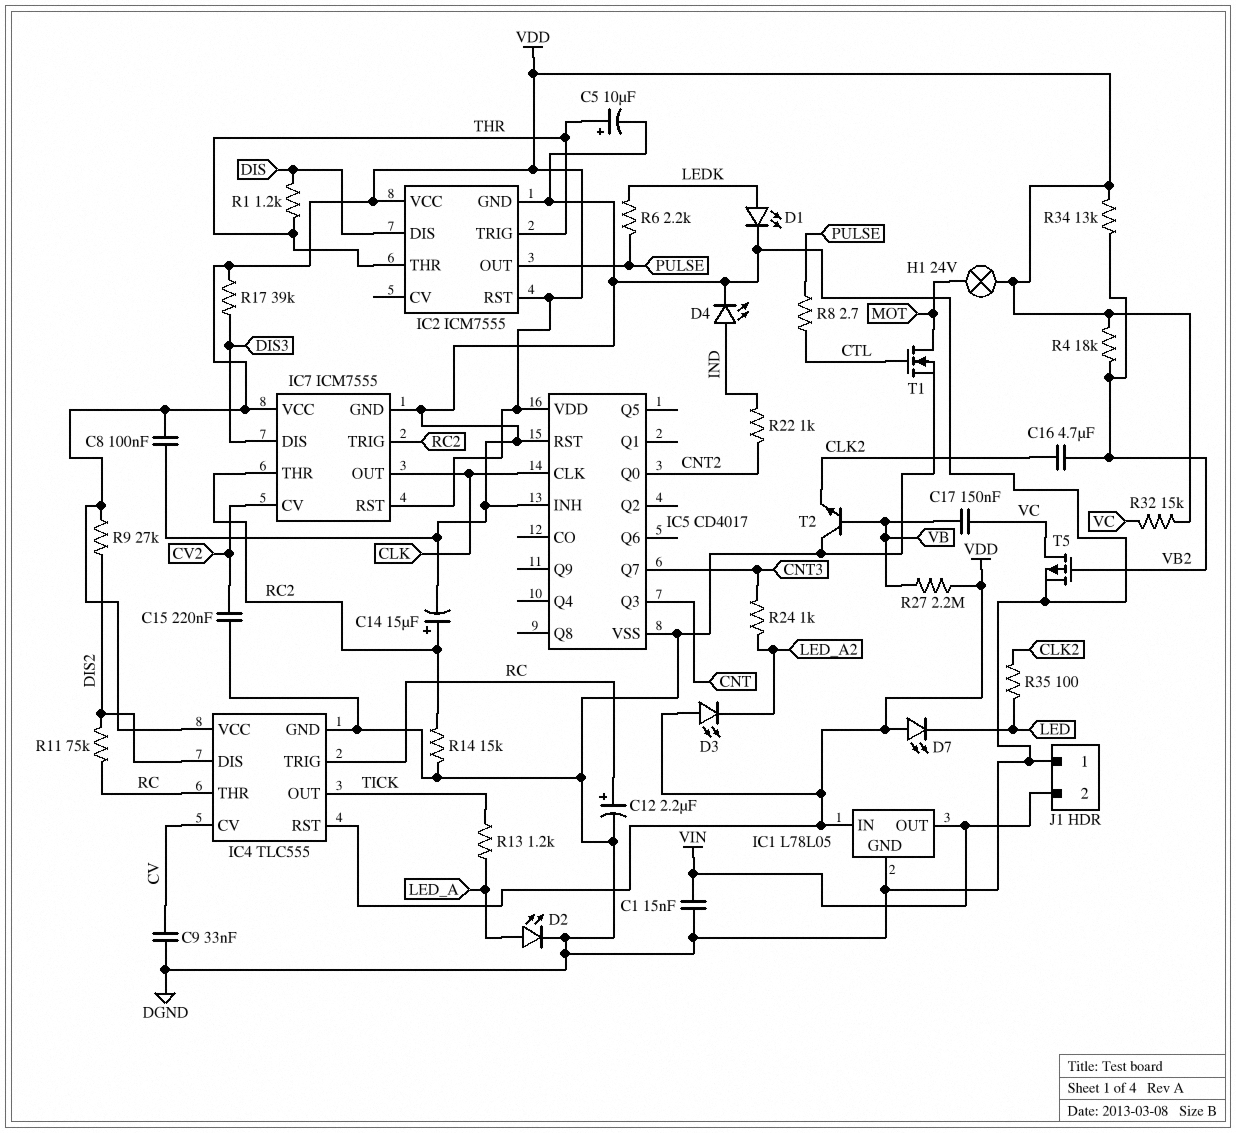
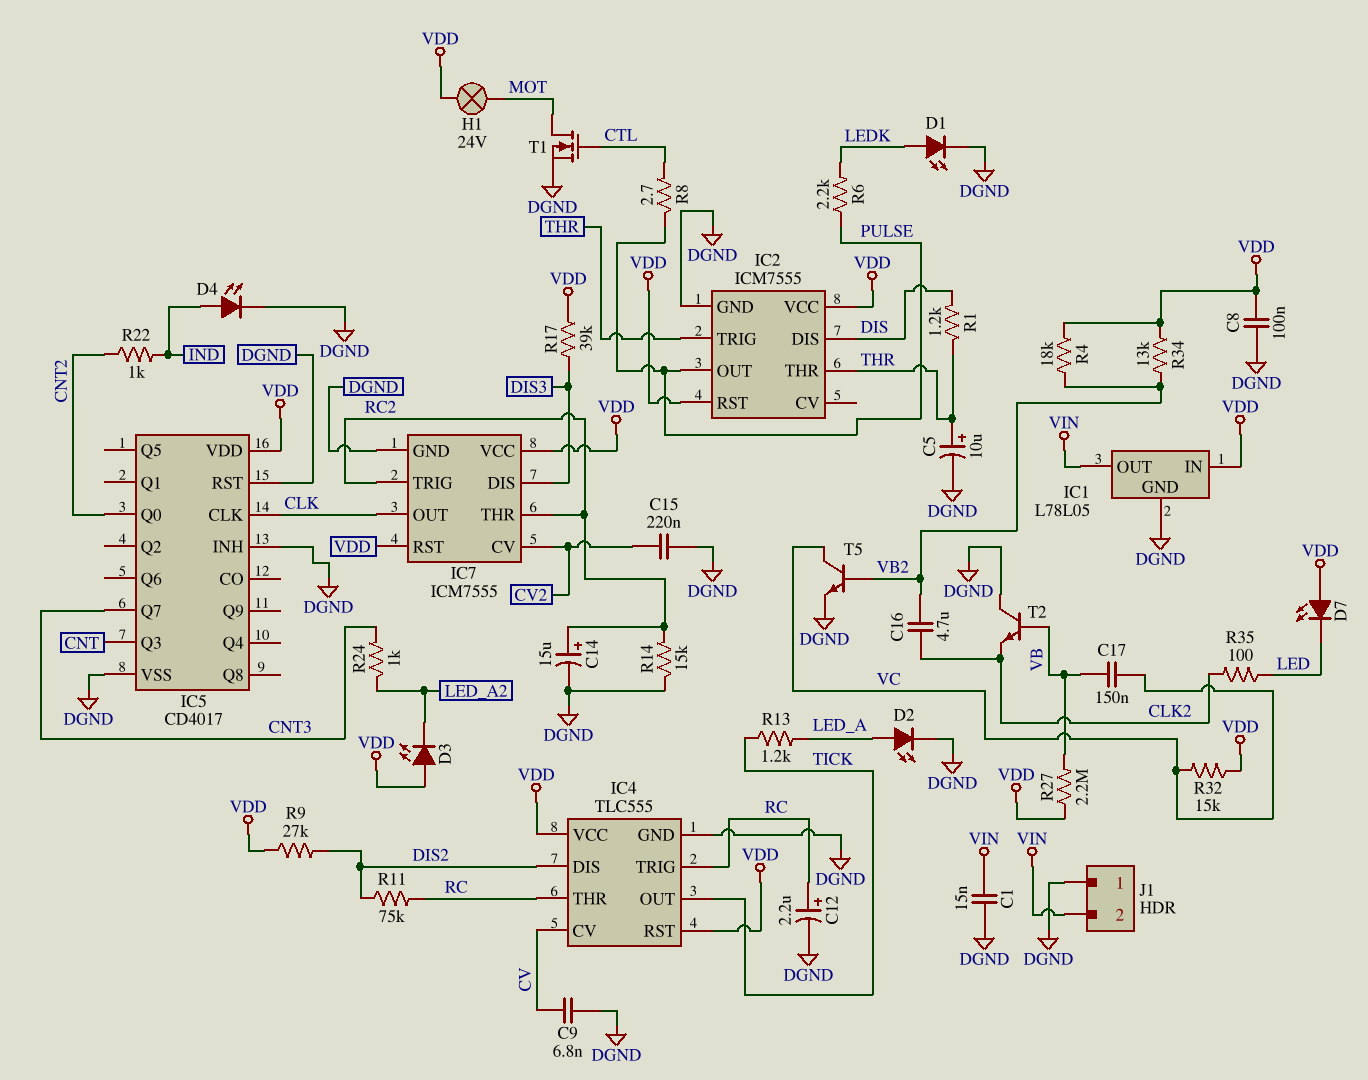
C9: 33nF (CV, DGND) -> 6.8nF (CV, DGND)
T5: PMOS (G VB2, D VC, S DGND) -> NPN (B VB2, C VC, E DGND)

